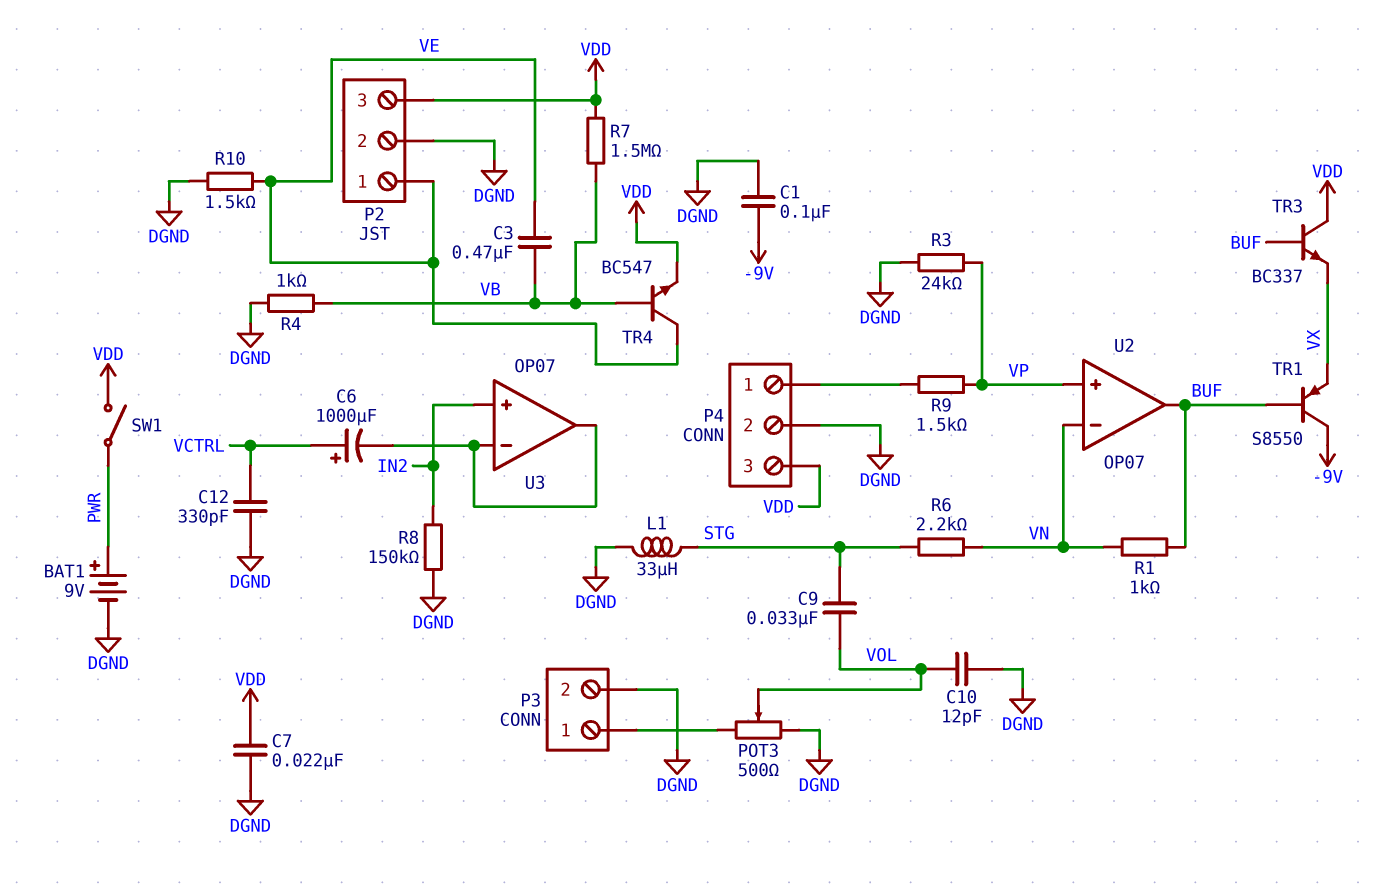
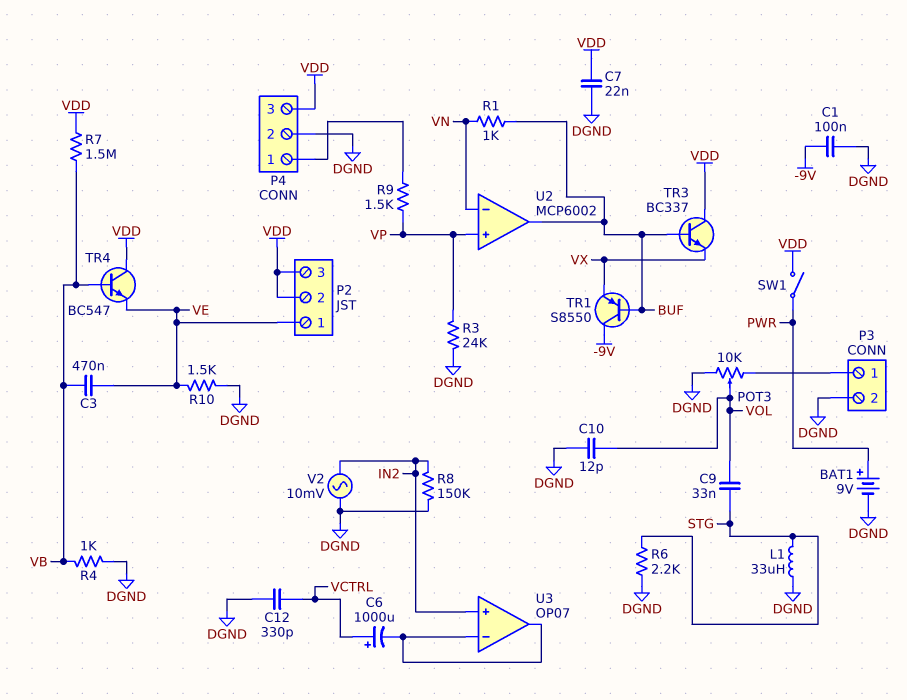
P2 pin 2: DGND -> VDD
POT3: 500 (DGND, P3/1, wiper VOL) -> 10k (DGND, P3/1, wiper VOL)
R6: 2.2k (STG, VN) -> 2.2k (DGND, STG)
TR4: NPN BC547 (B VB, C VE, E VDD) -> NPN BC547 (B VB, C VDD, E VE)
U2: OP07 -> MCP6002
V2: none -> AC 10mV (DGND, IN2)

